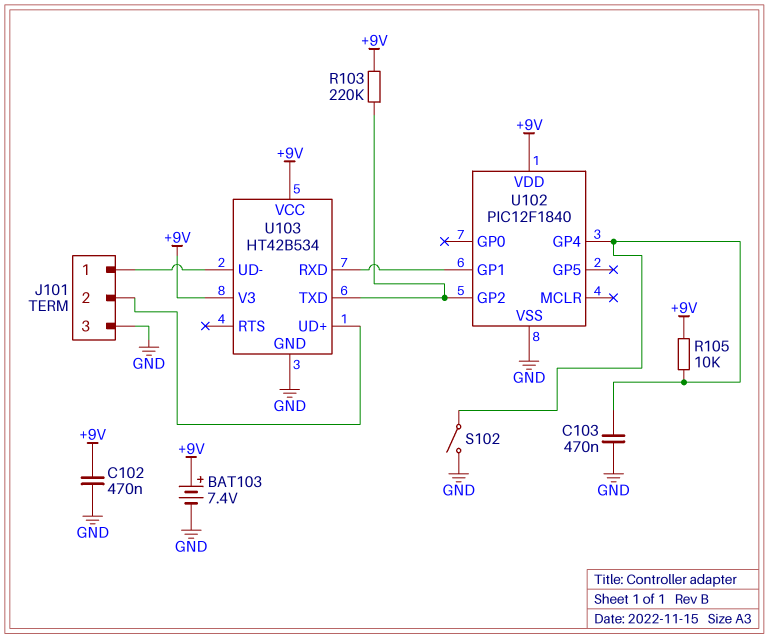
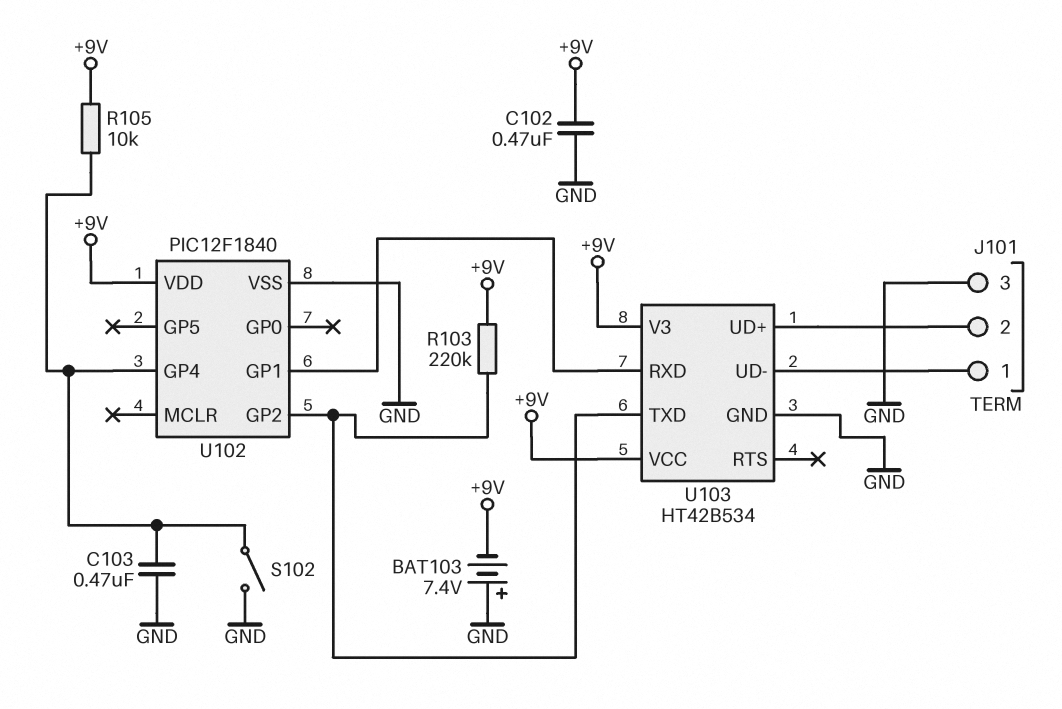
BAT103: 7.4V (plus +9V, minus GND) -> 7.4V (plus GND, minus +9V)

